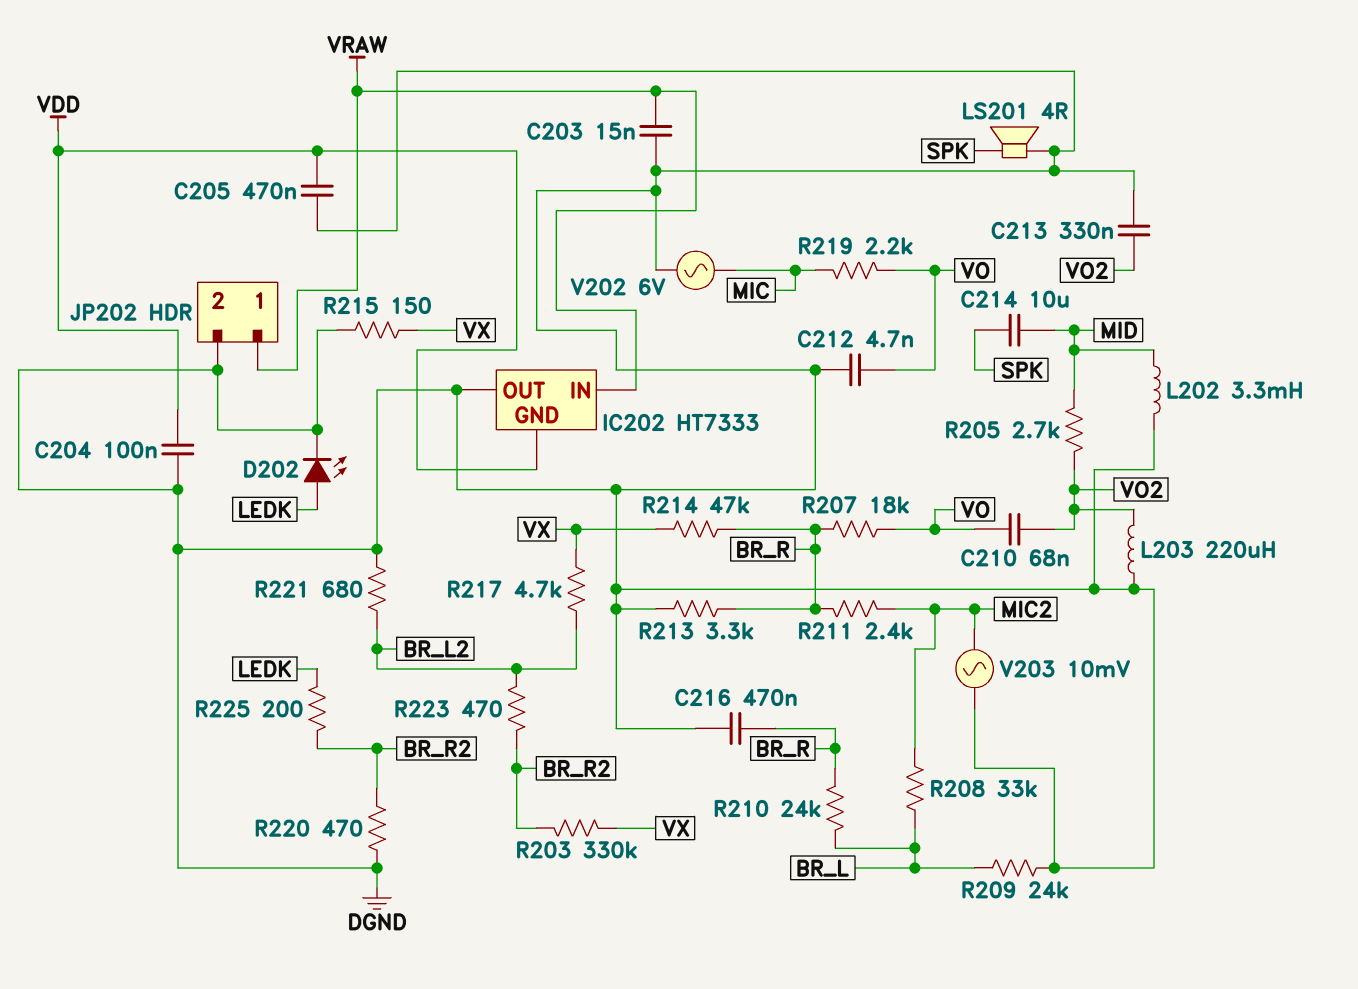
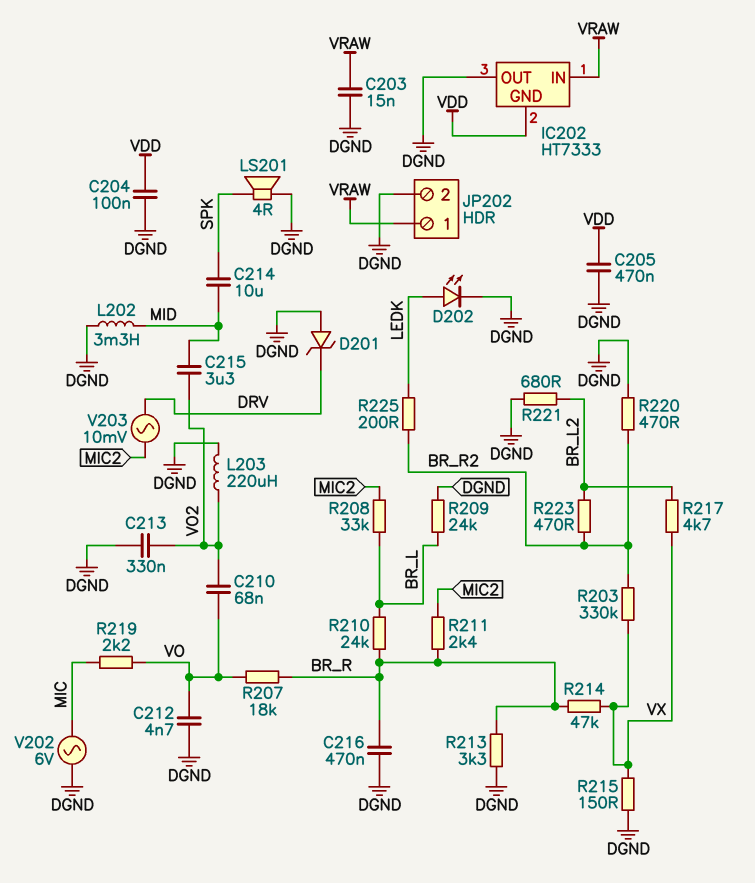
C215: none -> 3.3uF (MID, VO2)
D201: none -> zener (A DGND, K DRV)
R205: 2.7k (MID, VO2) -> none
V203: AC 10mV (DGND, MIC2) -> AC 10mV (DRV, MIC2)

